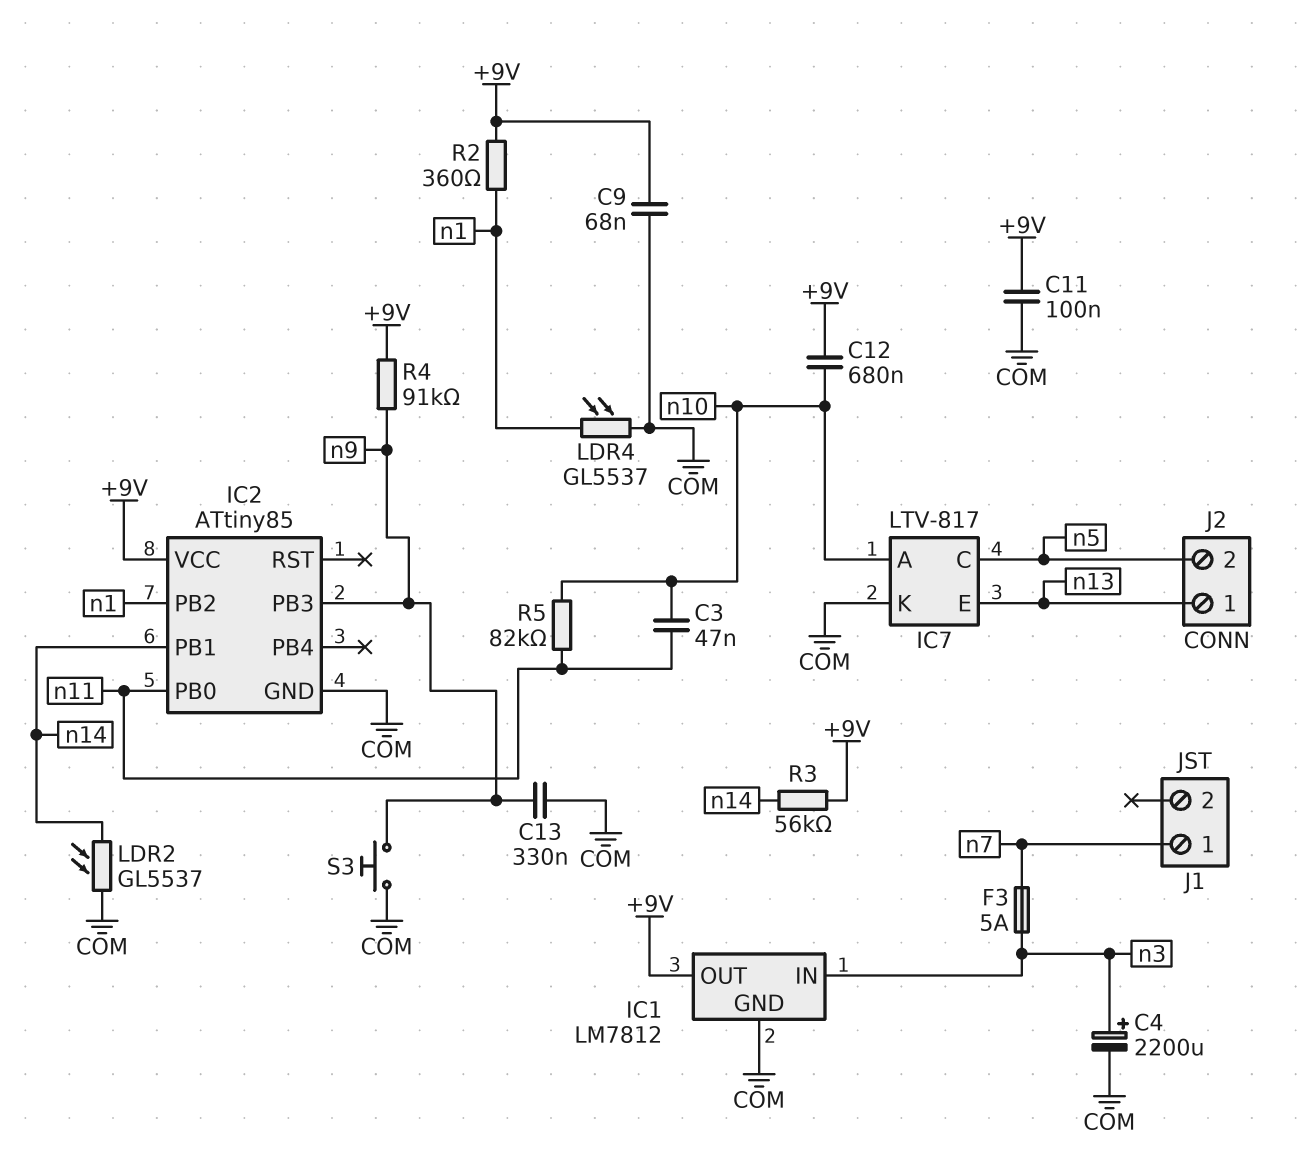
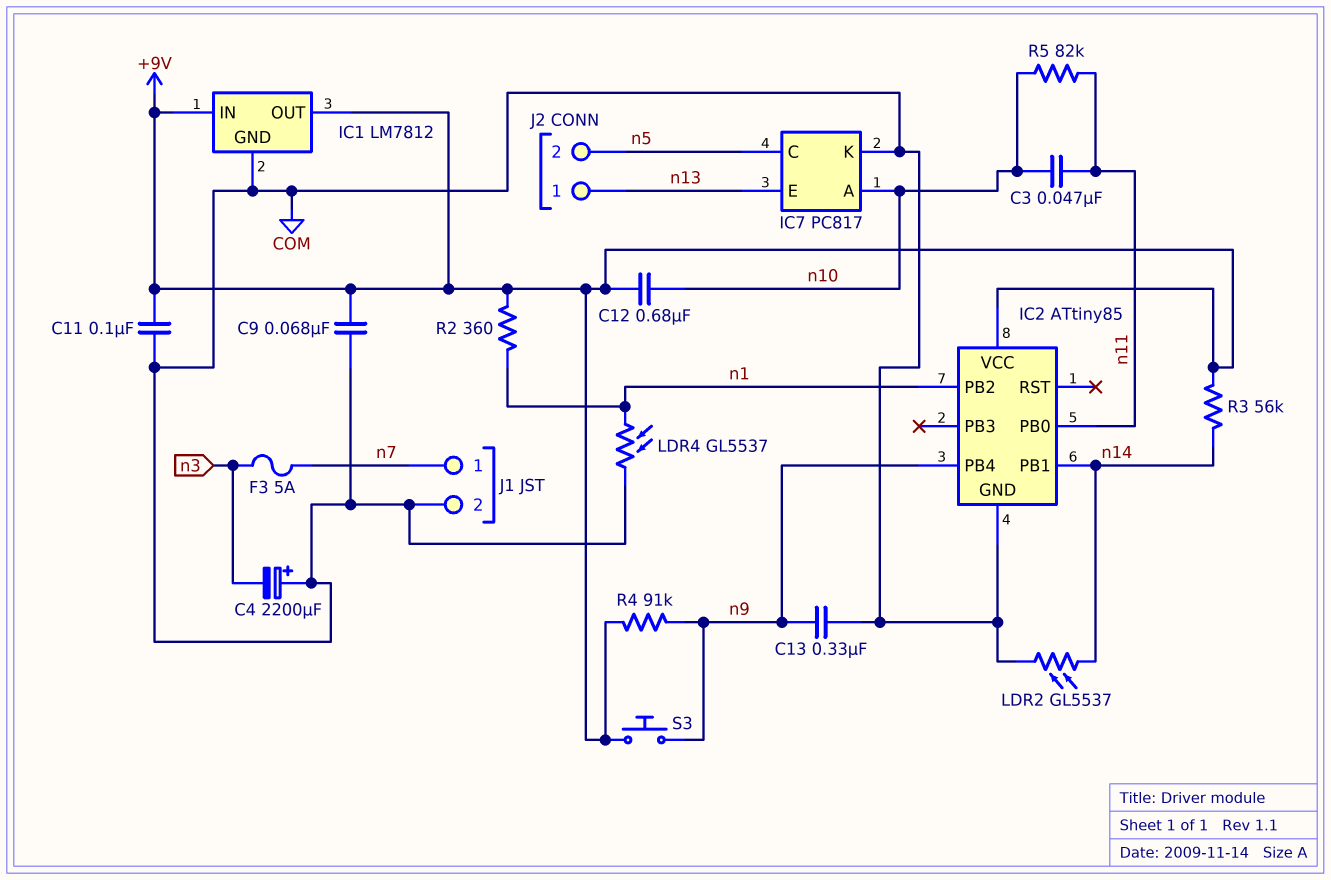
C4: 2200uF (plus n3, minus COM) -> 2200uF (plus COM, minus n3)
IC1 pin IN: n3 -> +9V
IC2 pin PB3: n9 -> none
IC2 pin PB4: none -> n9
IC7: LTV-817 -> PC817
J1 pin 2: none -> COM
S3: button (COM, n9) -> button (+9V, n9)

